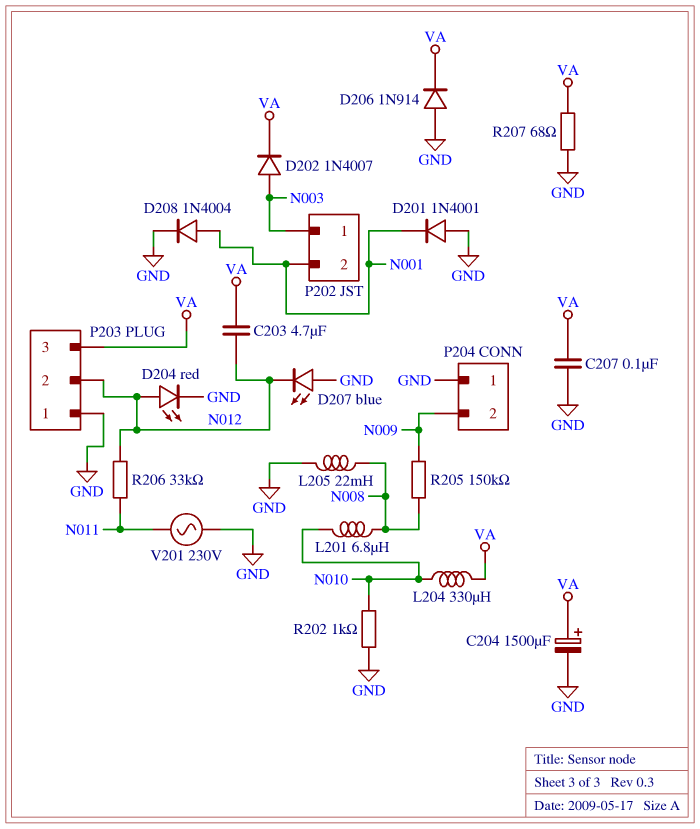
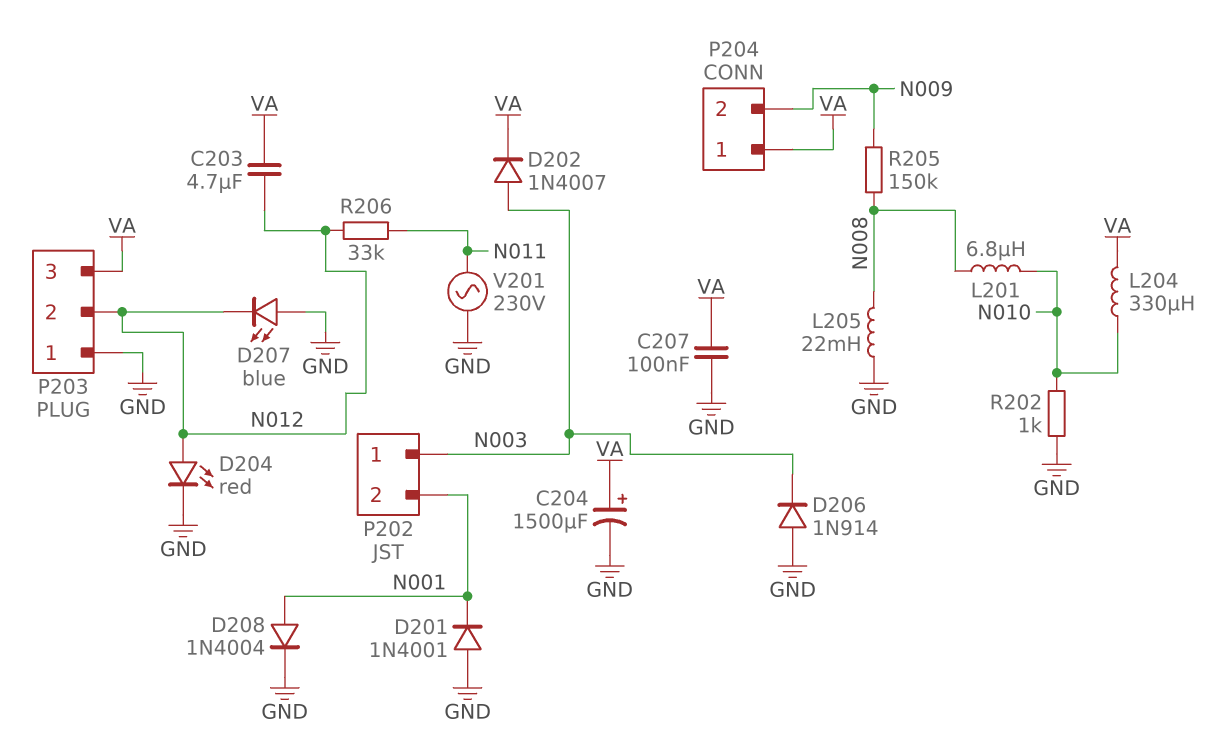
D206: diode 1N914 (A GND, K VA) -> diode 1N914 (A GND, K N003)
P204 pin 1: GND -> VA
R207: 68 (GND, VA) -> none

